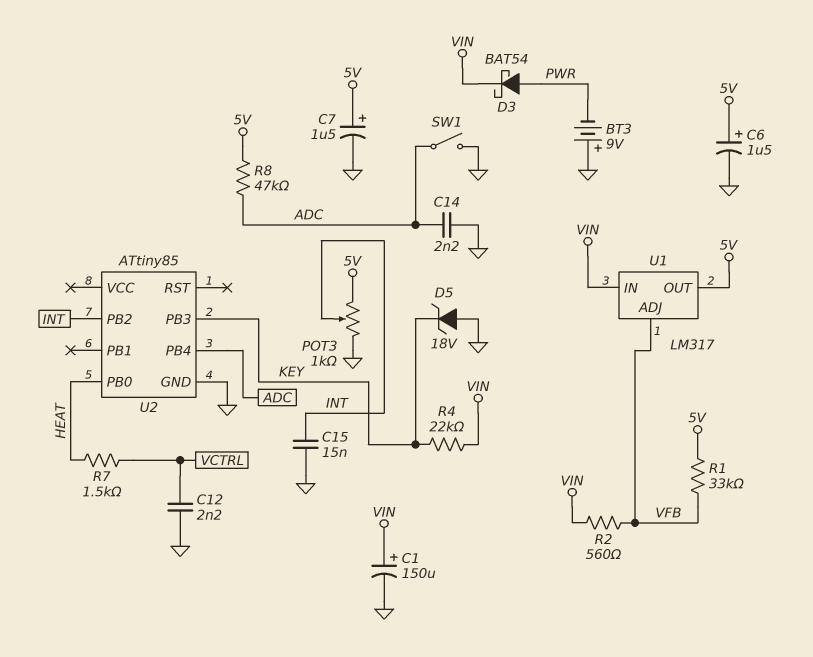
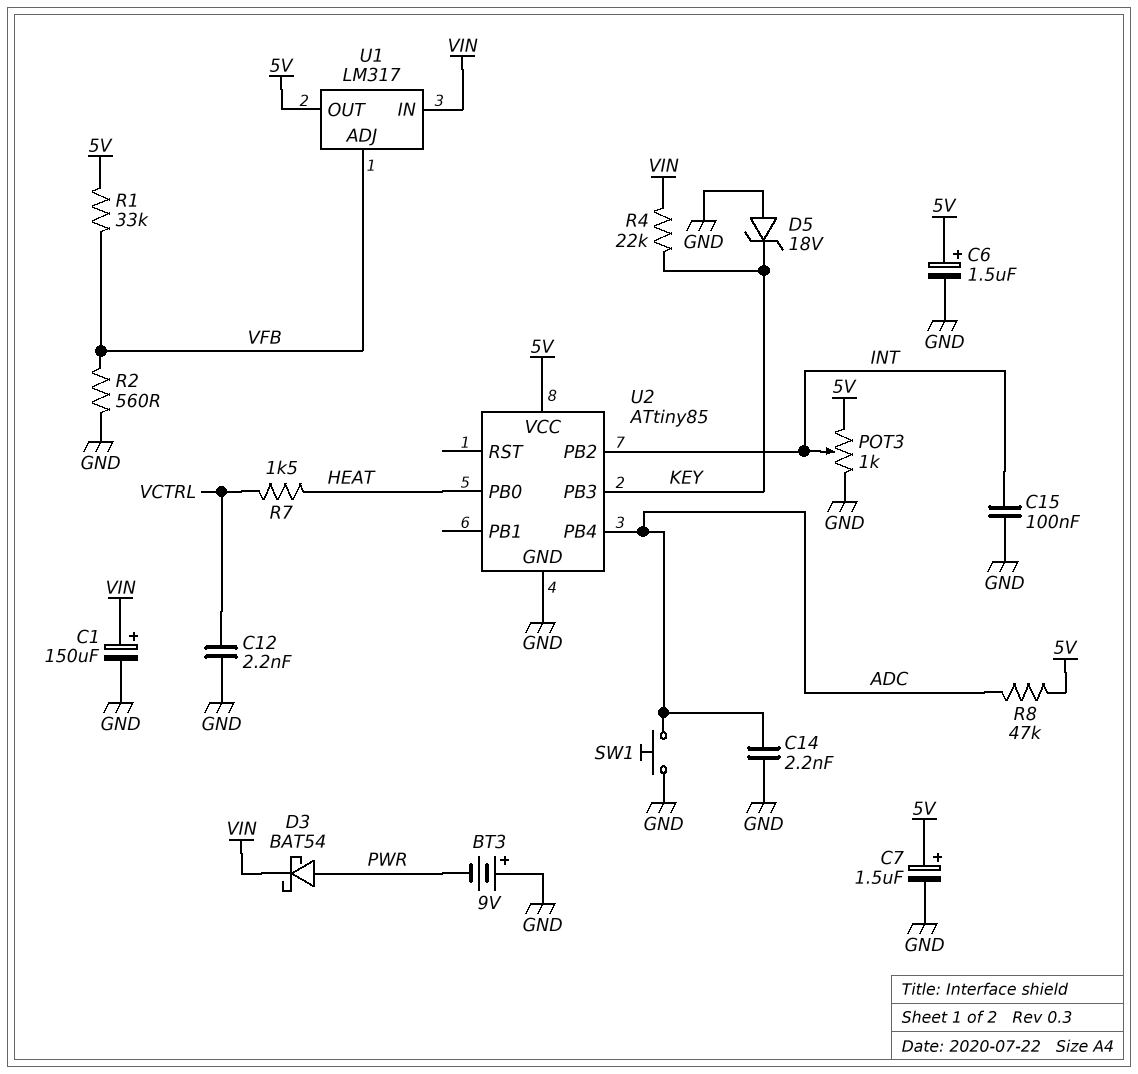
C15: 15nF (GND, INT) -> 100nF (GND, INT)
R2: 560 (VFB, VIN) -> 560 (GND, VFB)
SW1: switch (ADC, GND) -> button (ADC, GND)
U2 pin VCC: none -> 5V

